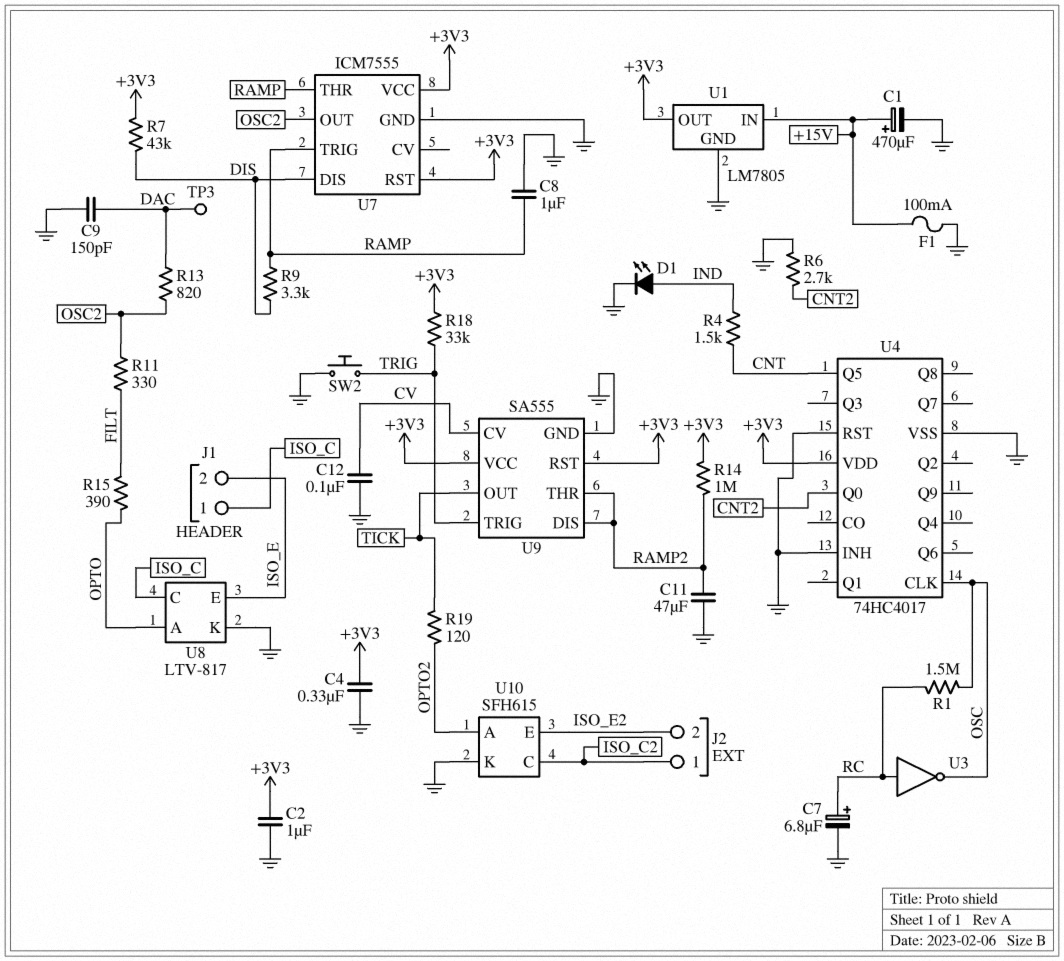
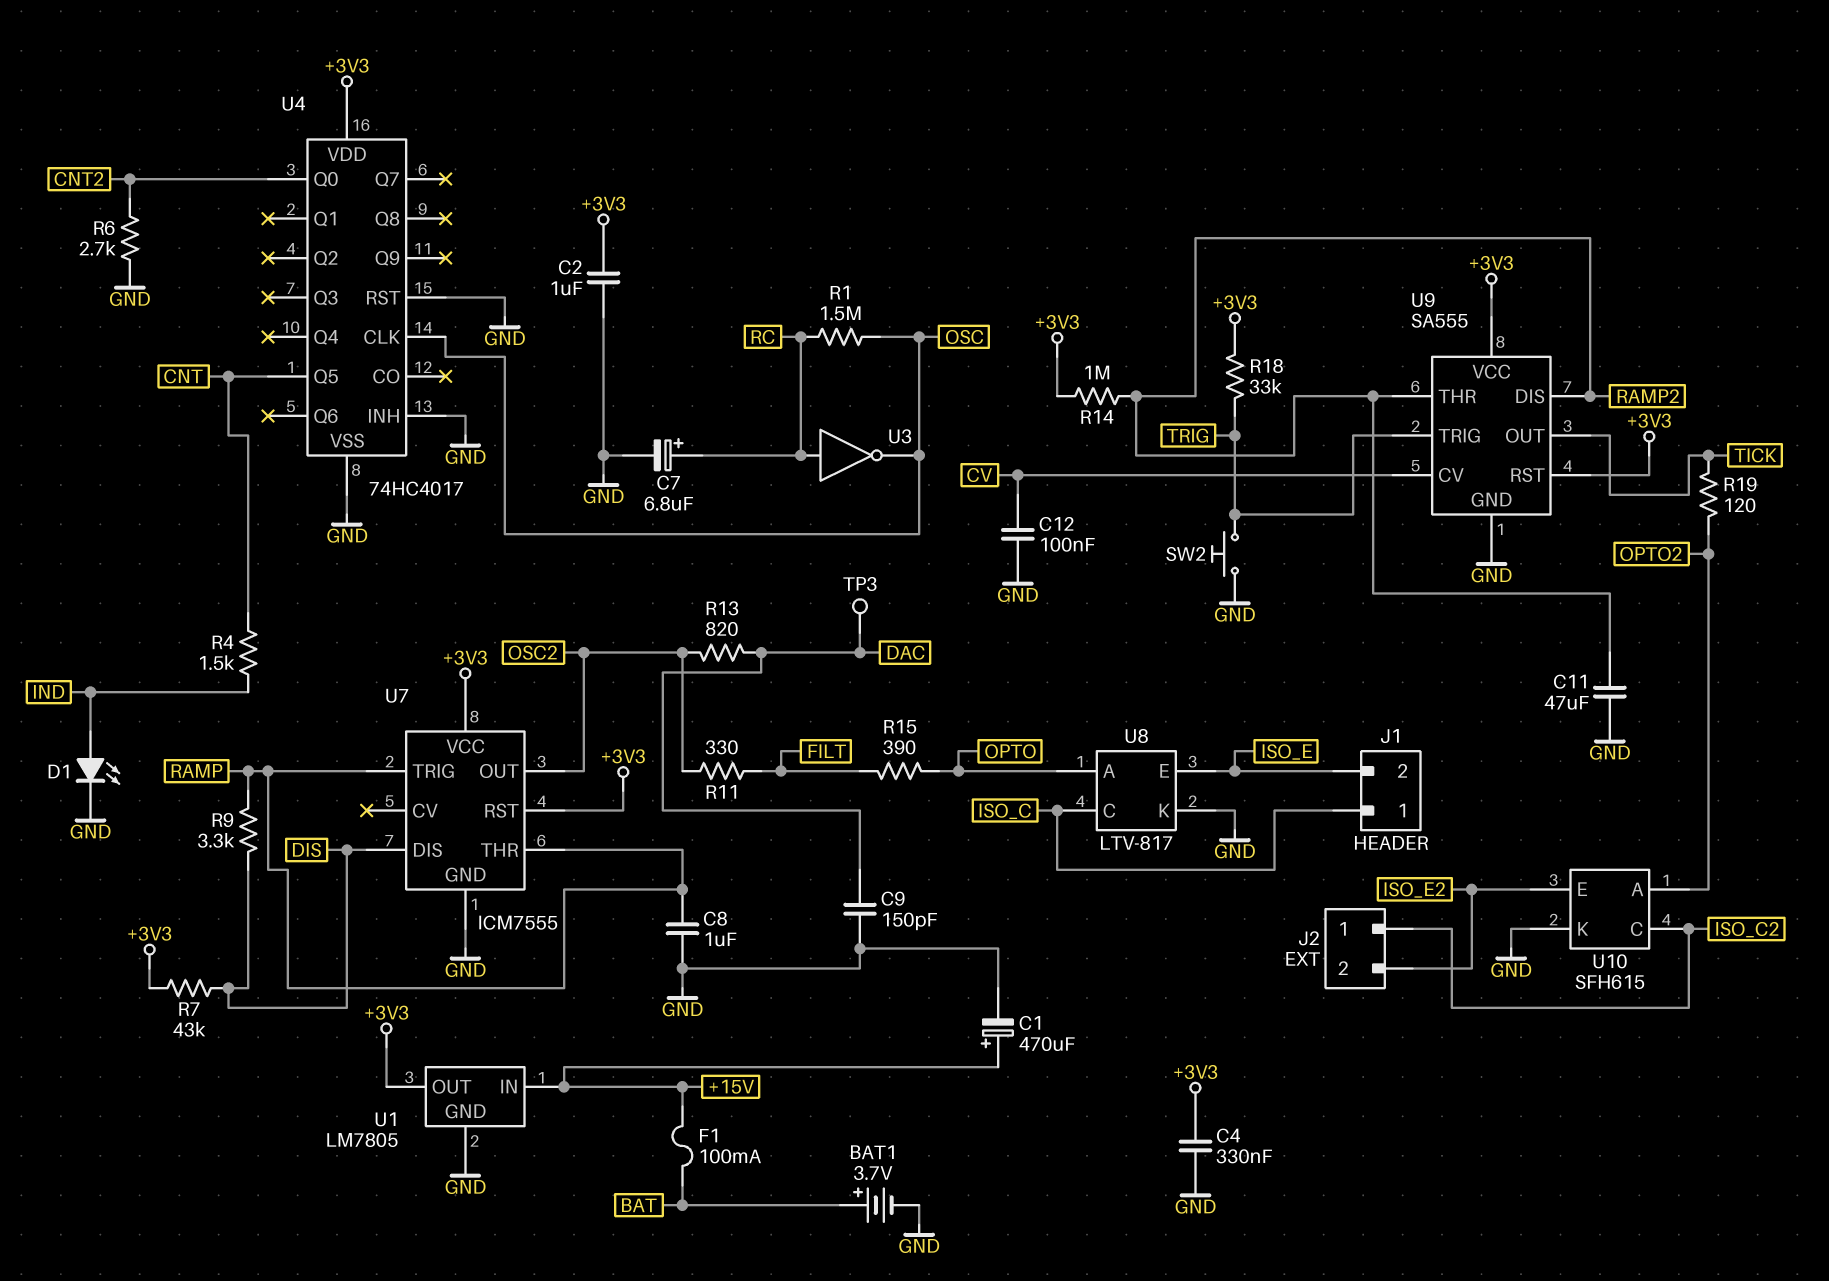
BAT1: none -> 3.7V (plus BAT, minus GND)
F1: 100mA (+15V, GND) -> 100mA (+15V, BAT)

